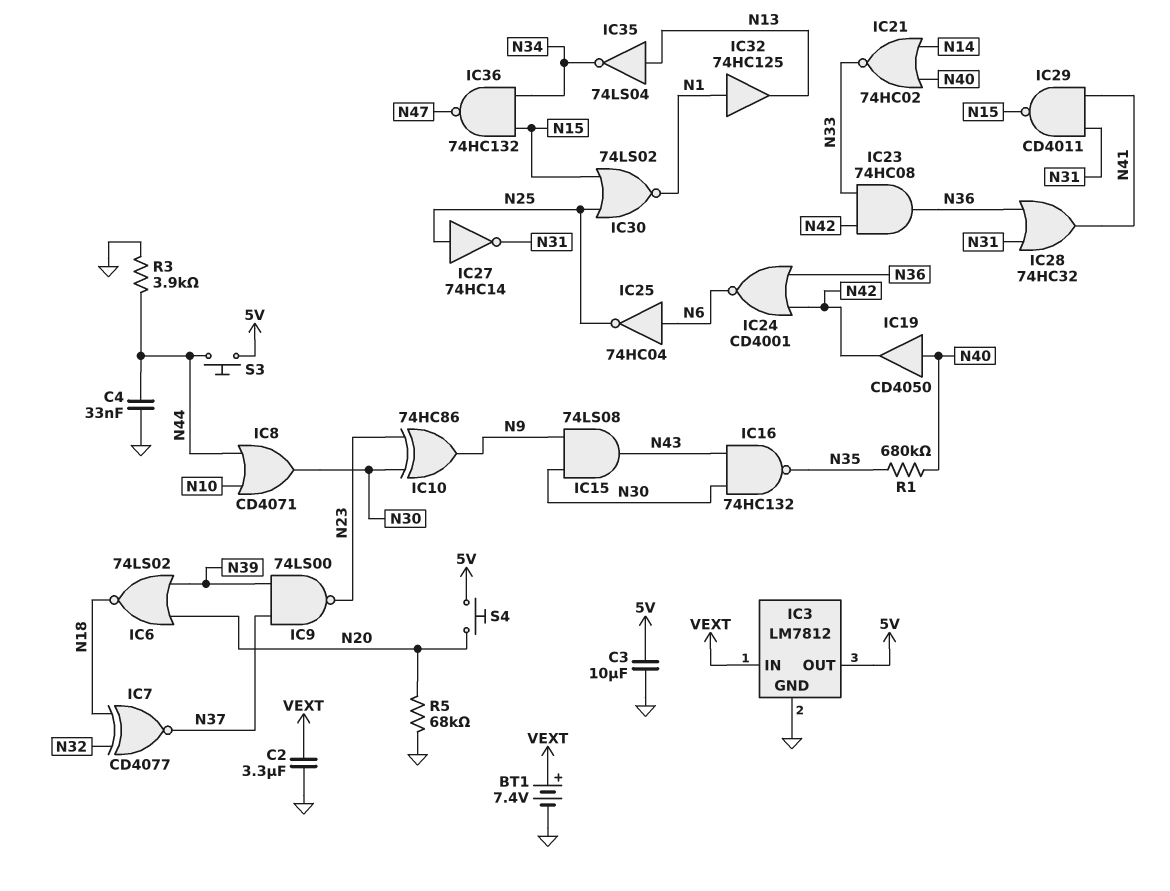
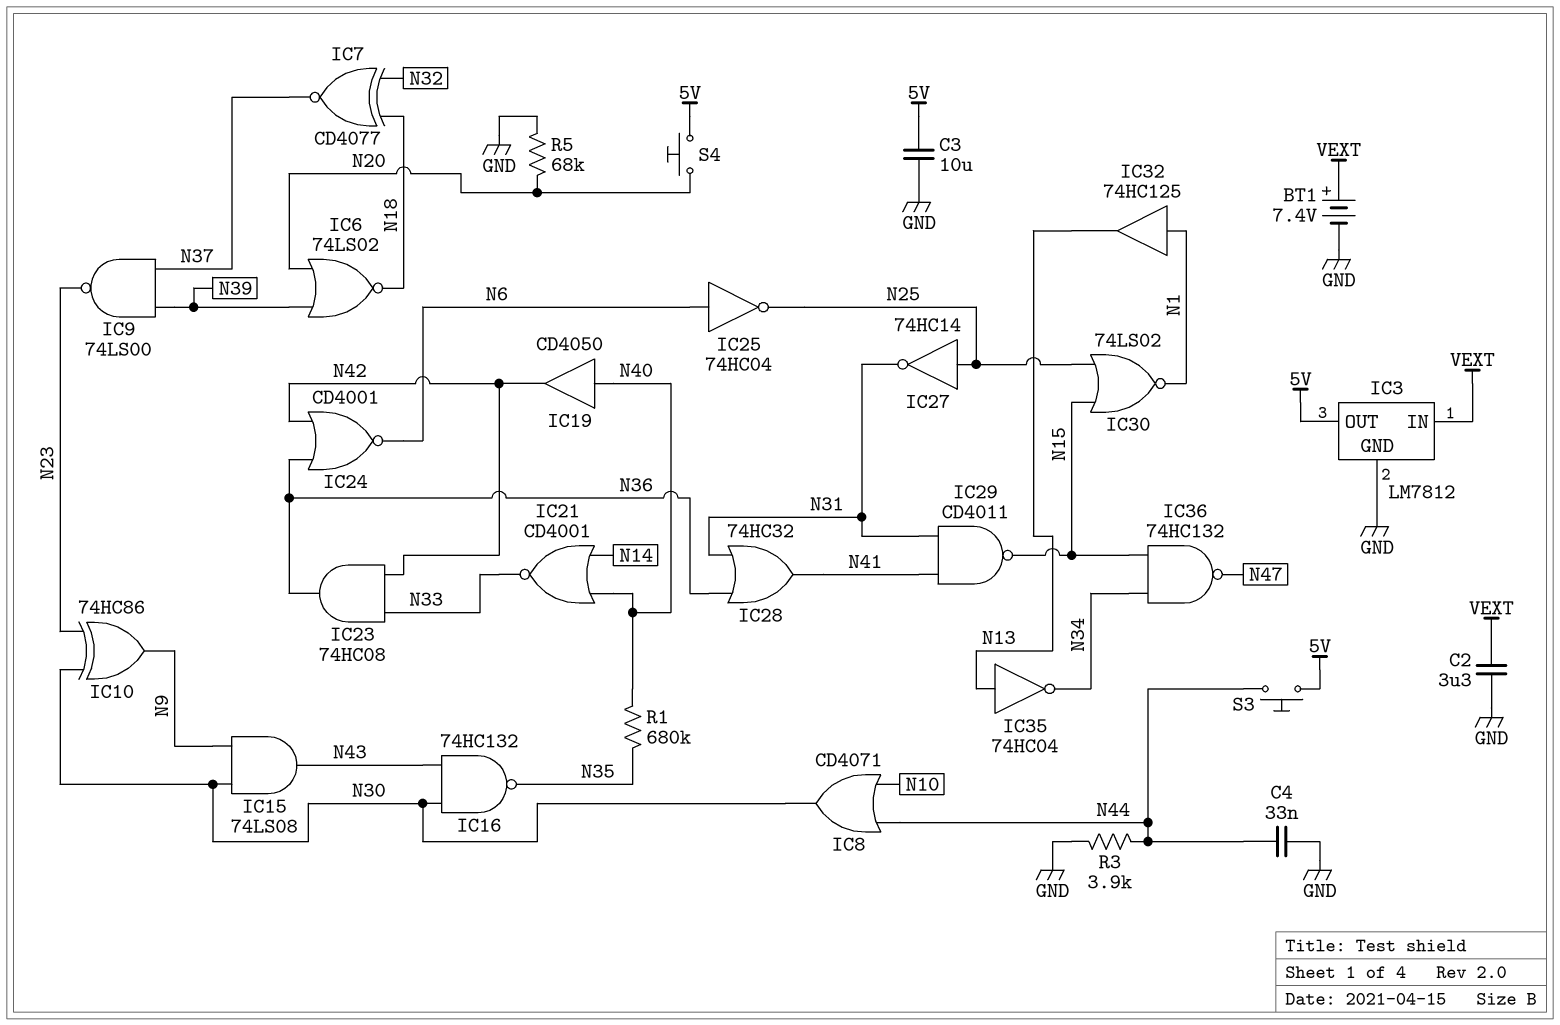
IC21: NOR 74HC02 (in N14, in N40, out N33) -> NOR CD4001 (in N14, in N40, out N33)
IC35: NOT 74LS04 (in N13, out N34) -> NOT 74HC04 (in N13, out N34)

